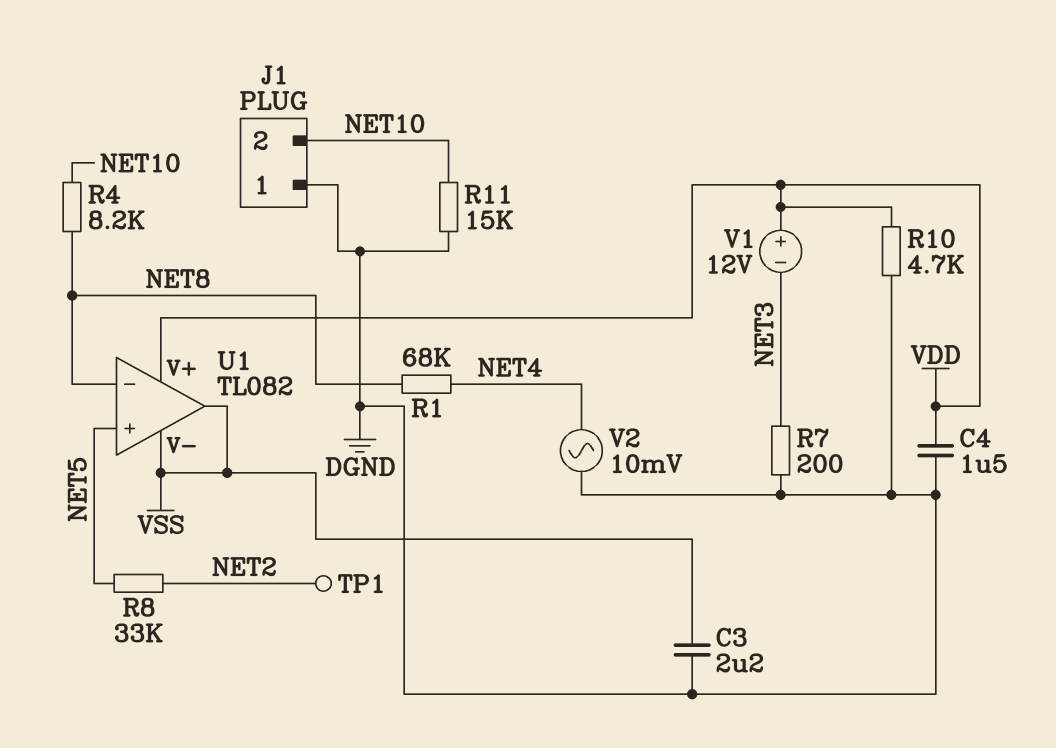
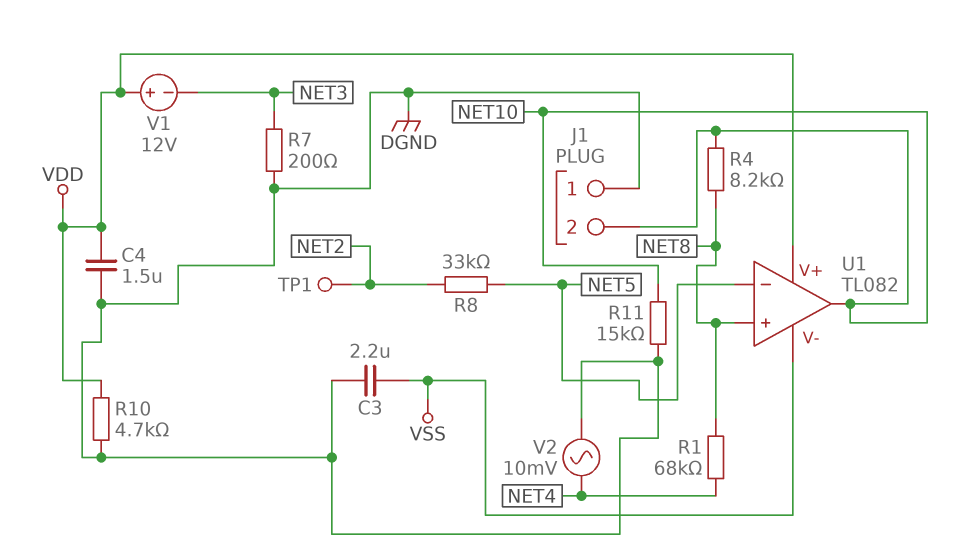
U1 pin in+: NET5 -> NET8
U1 pin in-: NET8 -> NET5
U1 pin out: VSS -> NET10

